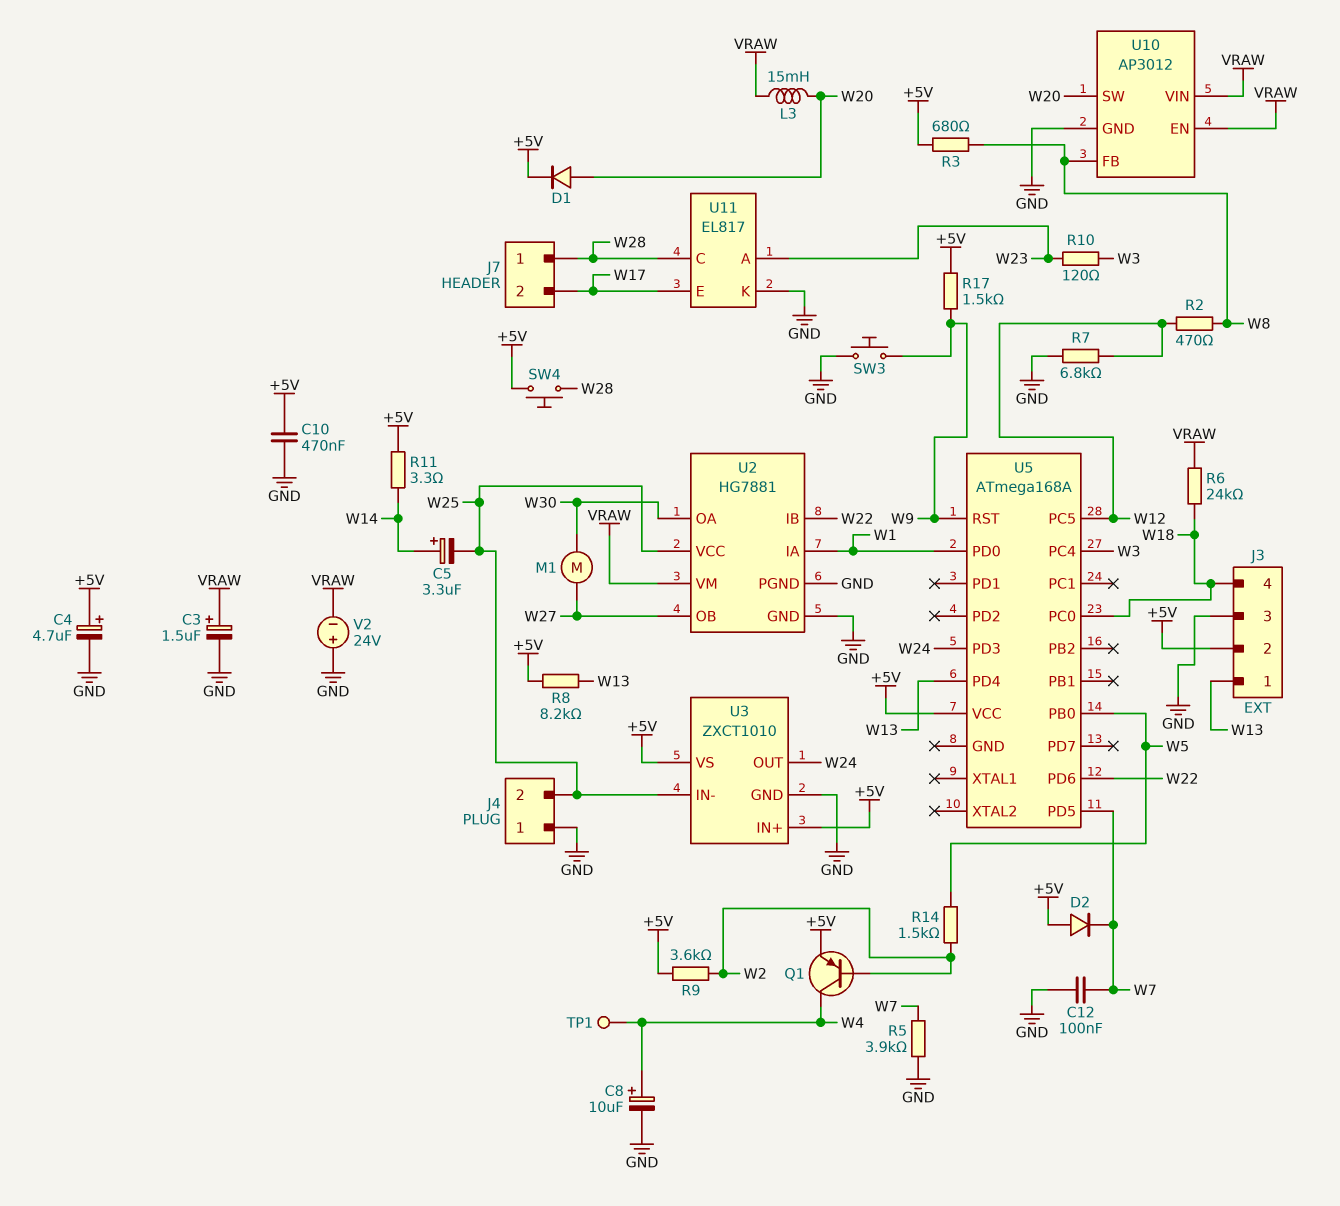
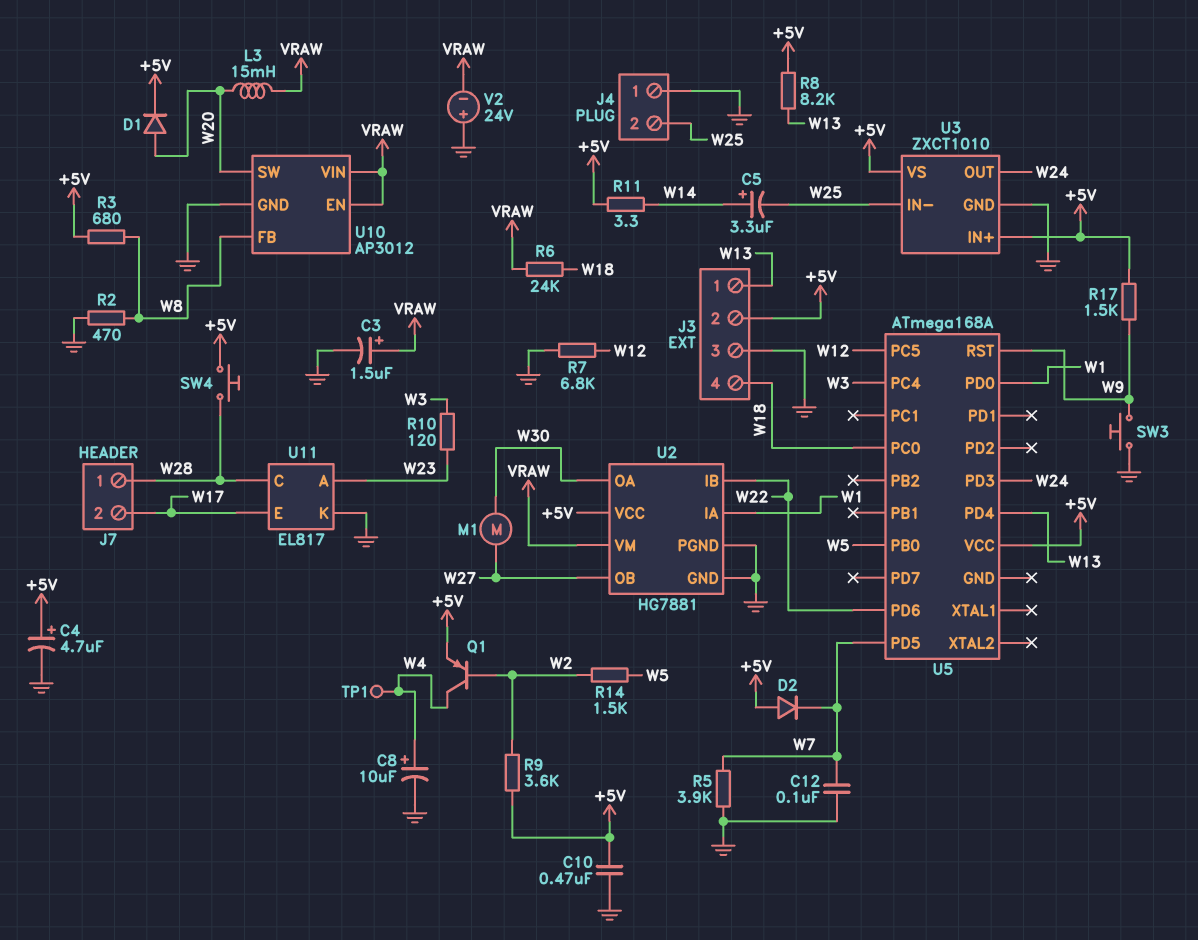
R2: 470 (W8, W12) -> 470 (GND, W8)
U2 pin VCC: W25 -> +5V

